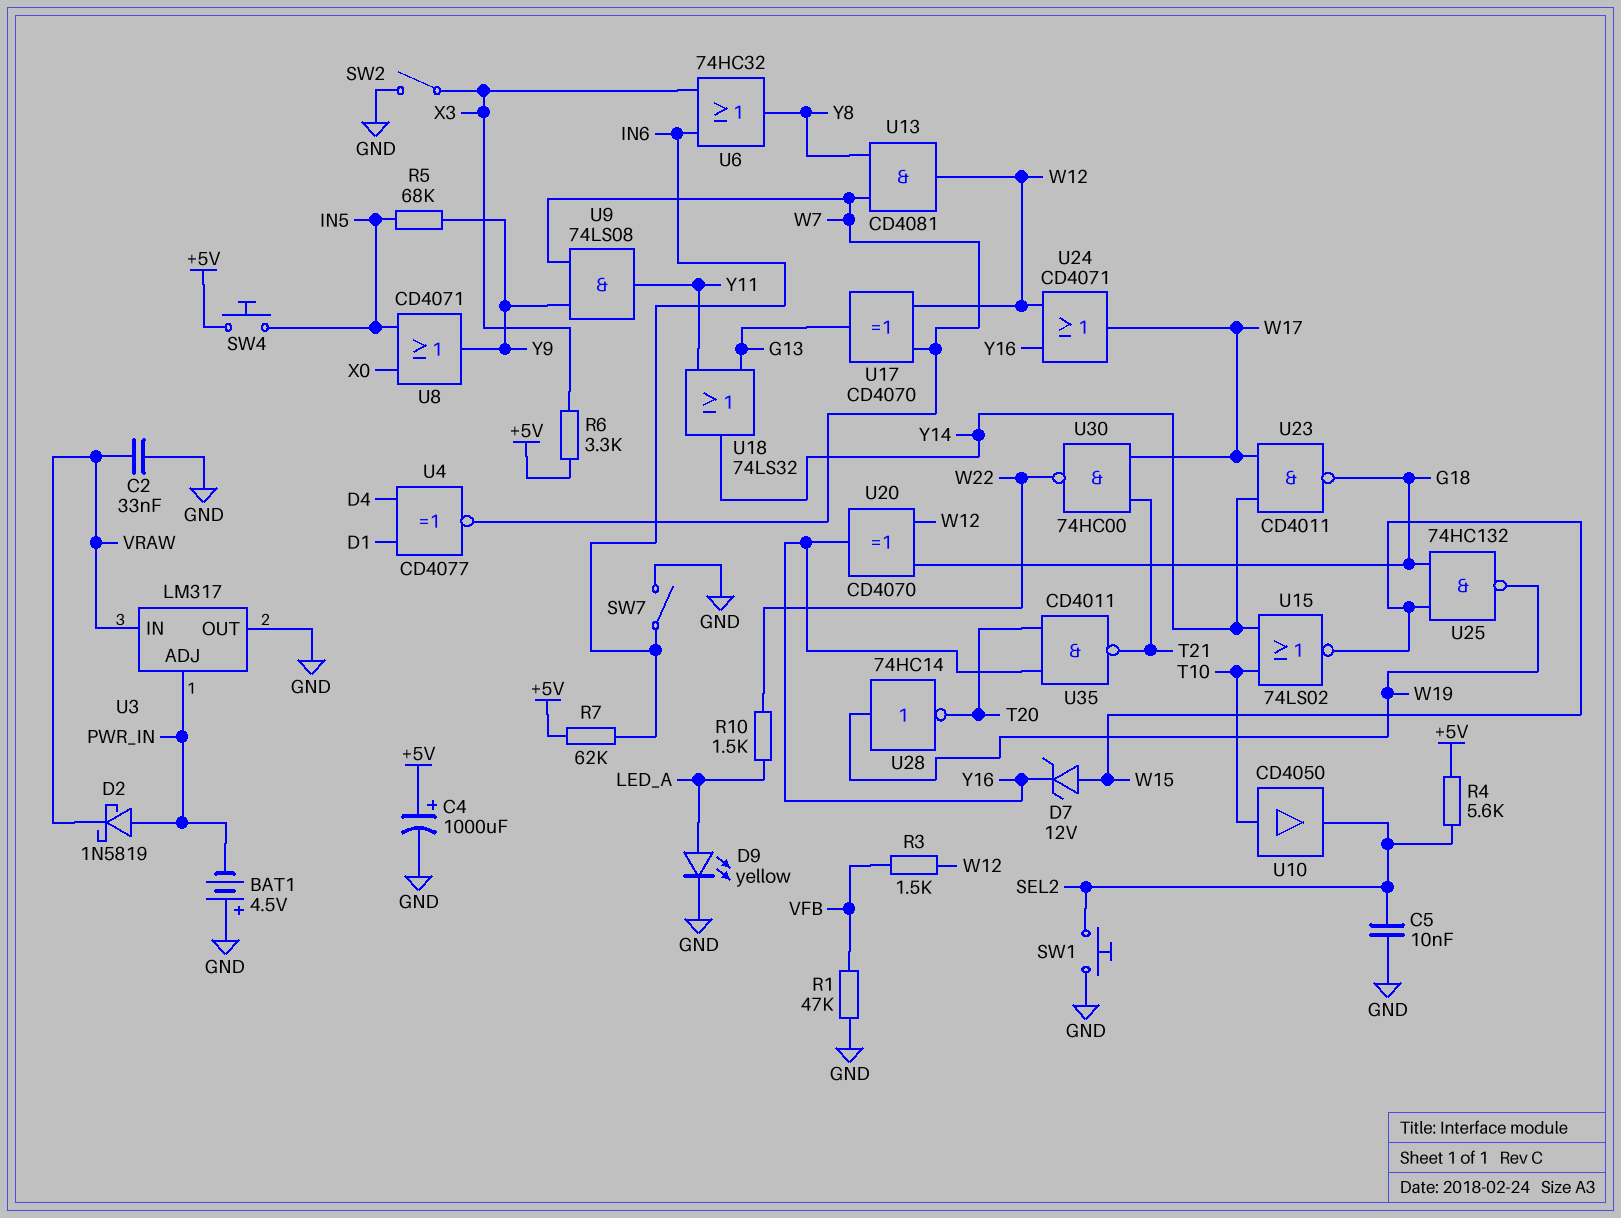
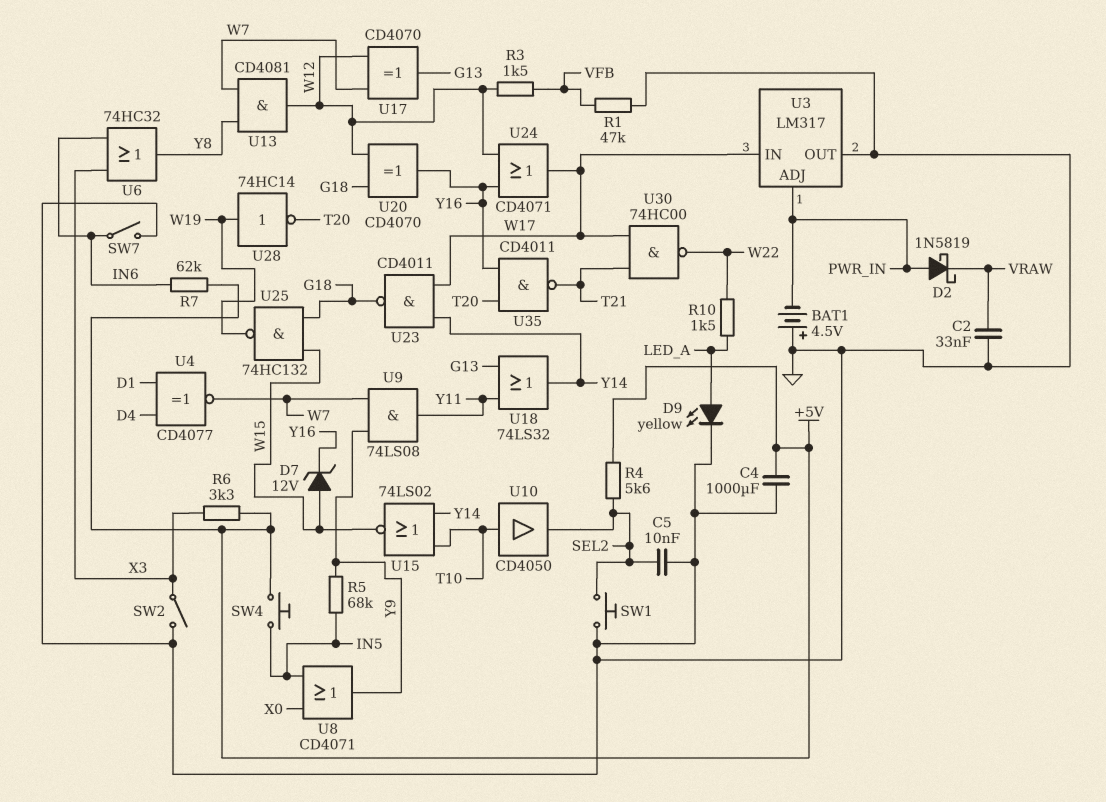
C4: 1000uF (plus +5V, minus GND) -> 1000uF (+5V, GND)
U3 pin IN: VRAW -> W17

